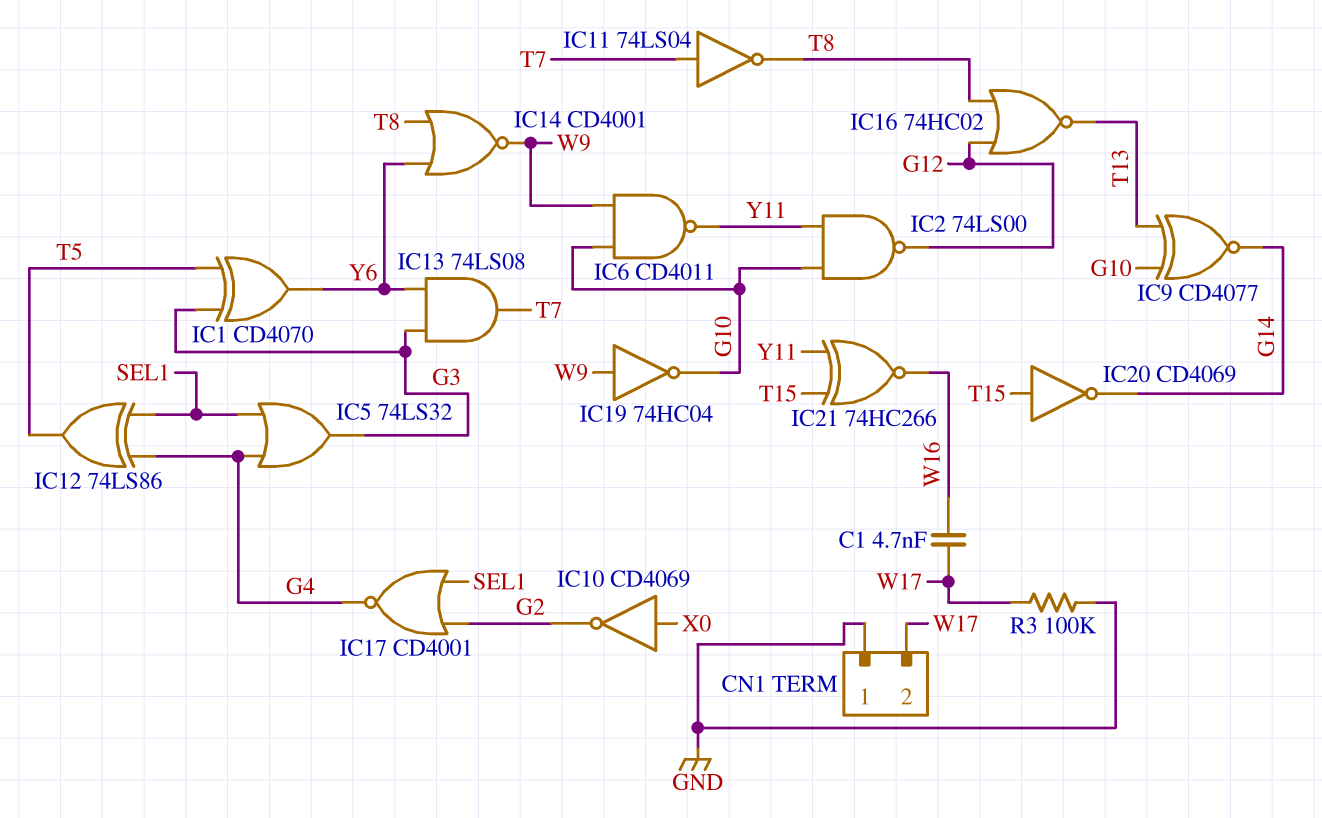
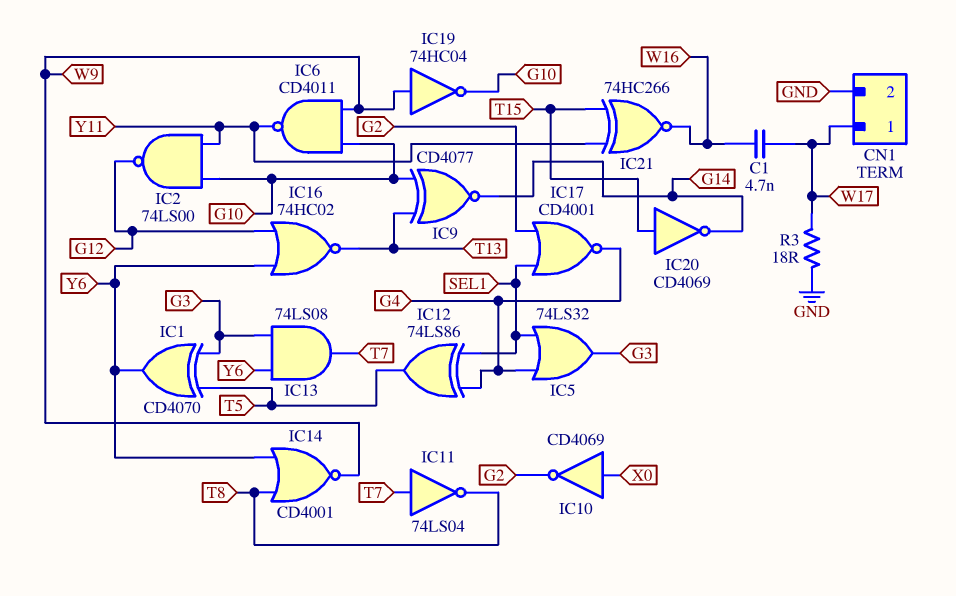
CN1 pin 1: GND -> W17
CN1 pin 2: W17 -> GND
IC16: NOR 74HC02 (in G12, in T8, out T13) -> NOR 74HC02 (in G12, in Y6, out T13)
R3: 100k (GND, W17) -> 18 (GND, W17)

